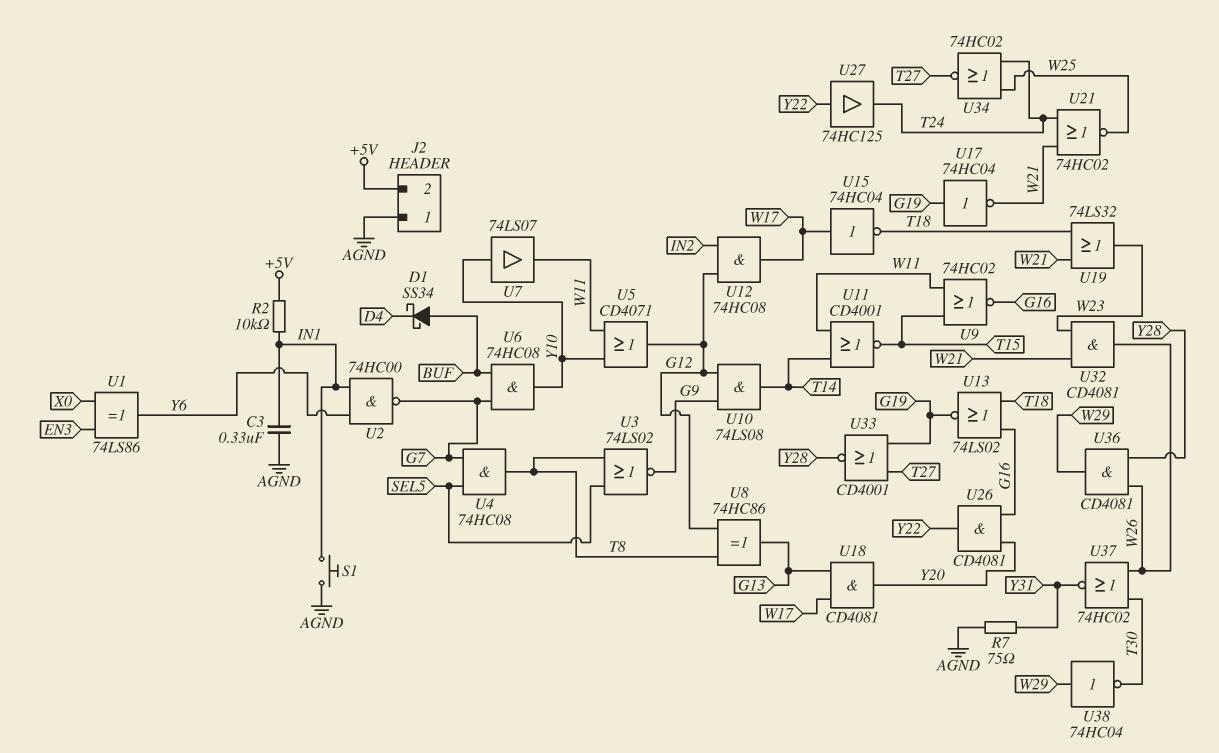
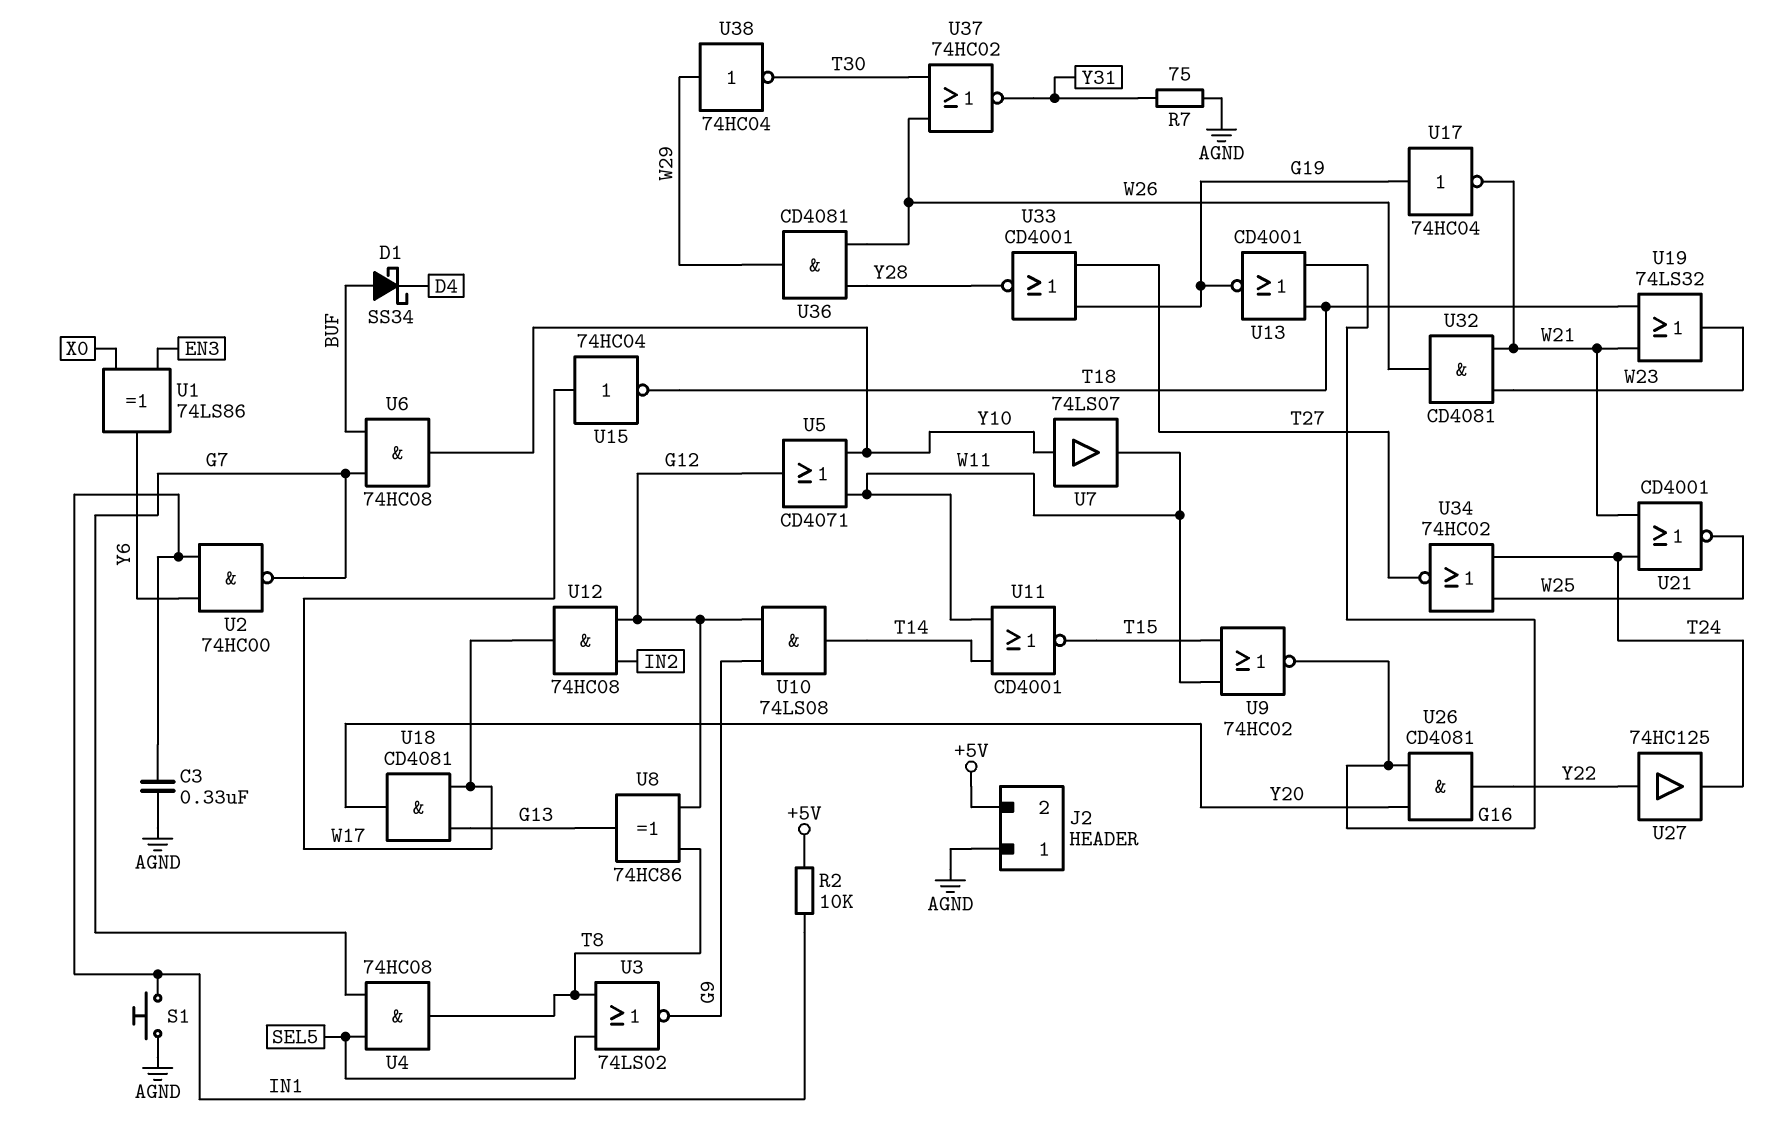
U13: NOR 74LS02 (in G16, in T18, out G19) -> NOR CD4001 (in G16, in T18, out G19)
U21: NOR 74HC02 (in T24, in W21, out W25) -> NOR CD4001 (in T24, in W21, out W25)

